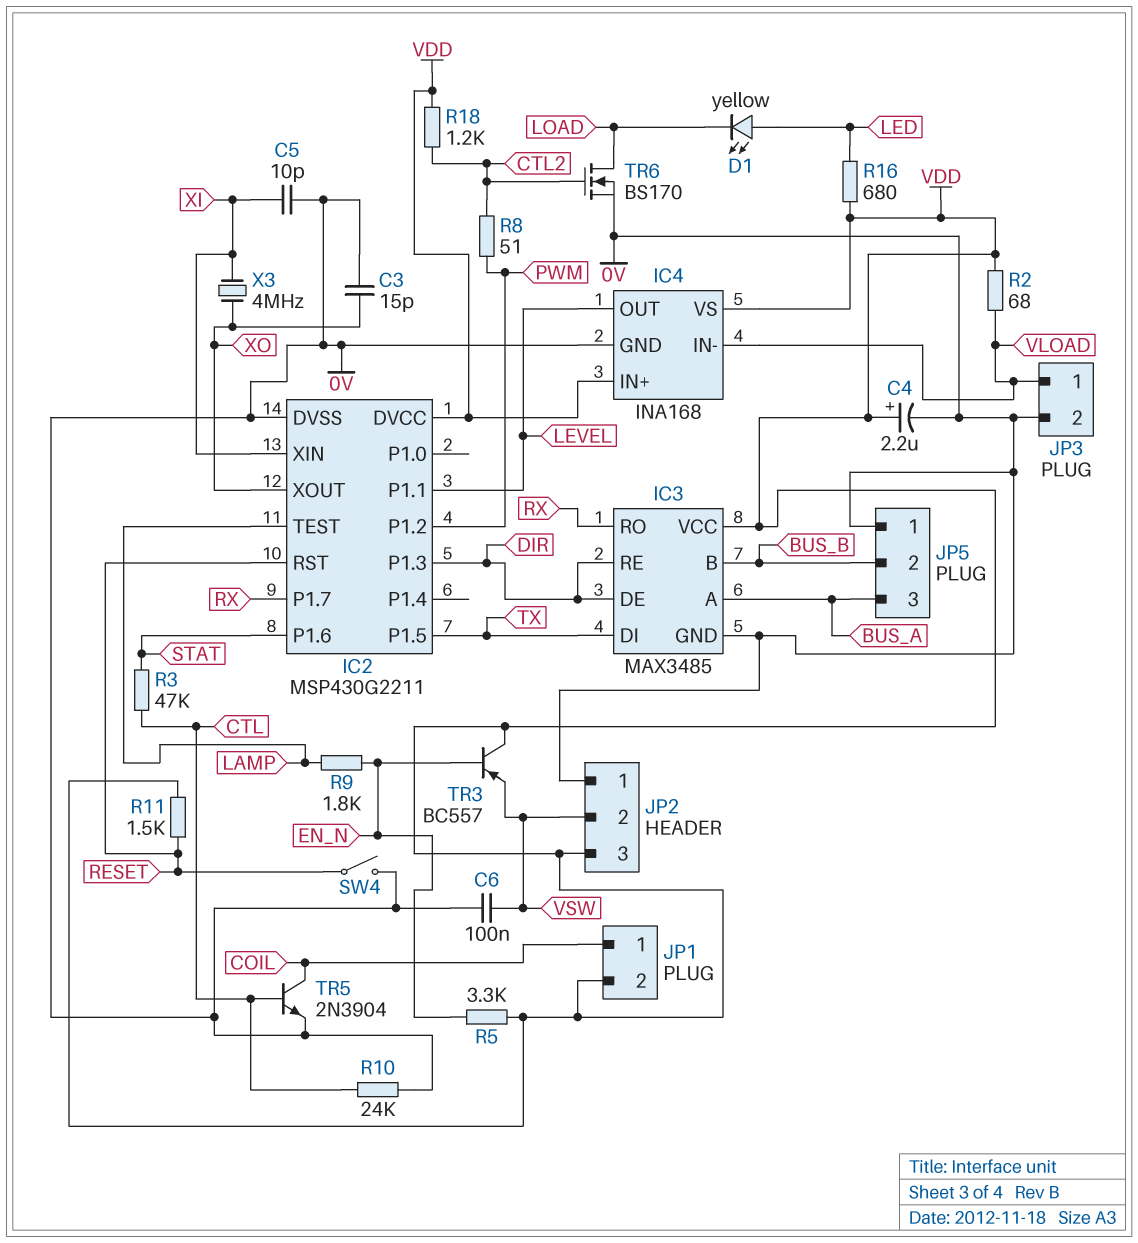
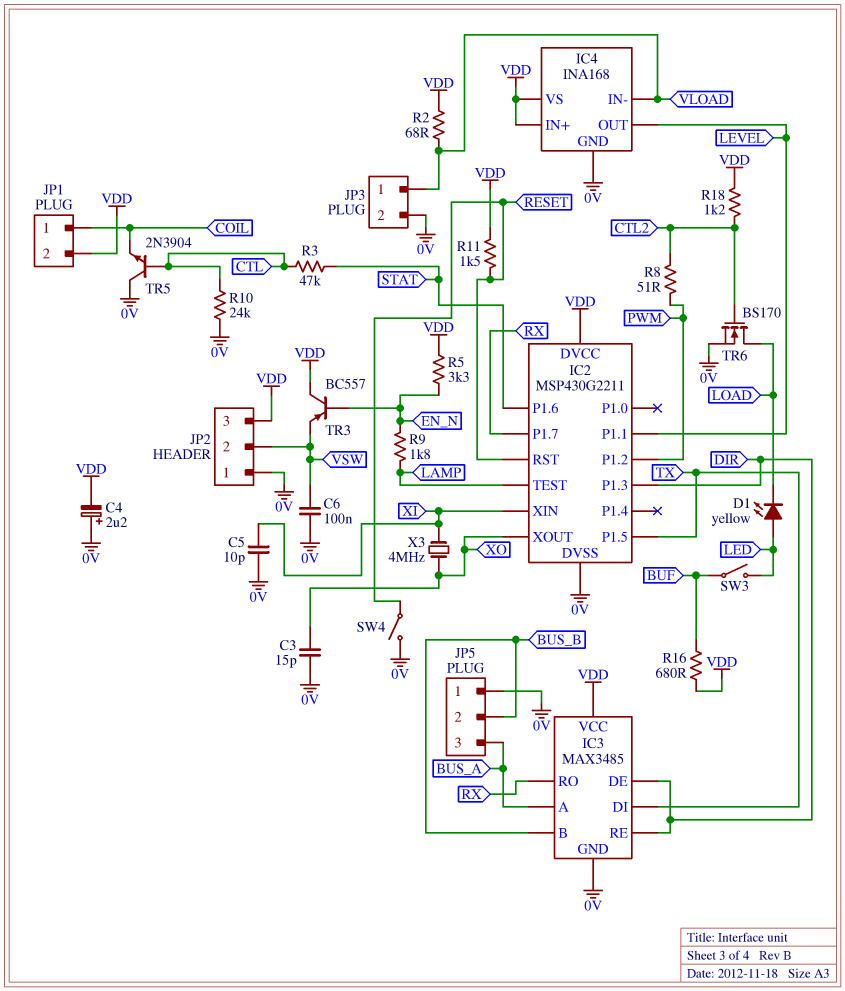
C4: 2.2uF (plus VDD, minus 0V) -> 2.2uF (plus 0V, minus VDD)
R16: 680 (LED, VDD) -> 680 (BUF, VDD)
SW3: none -> switch (BUF, LED)
TR5: NPN 2N3904 (B CTL, C COIL, E 0V) -> NPN 2N3904 (B CTL, C 0V, E COIL)

